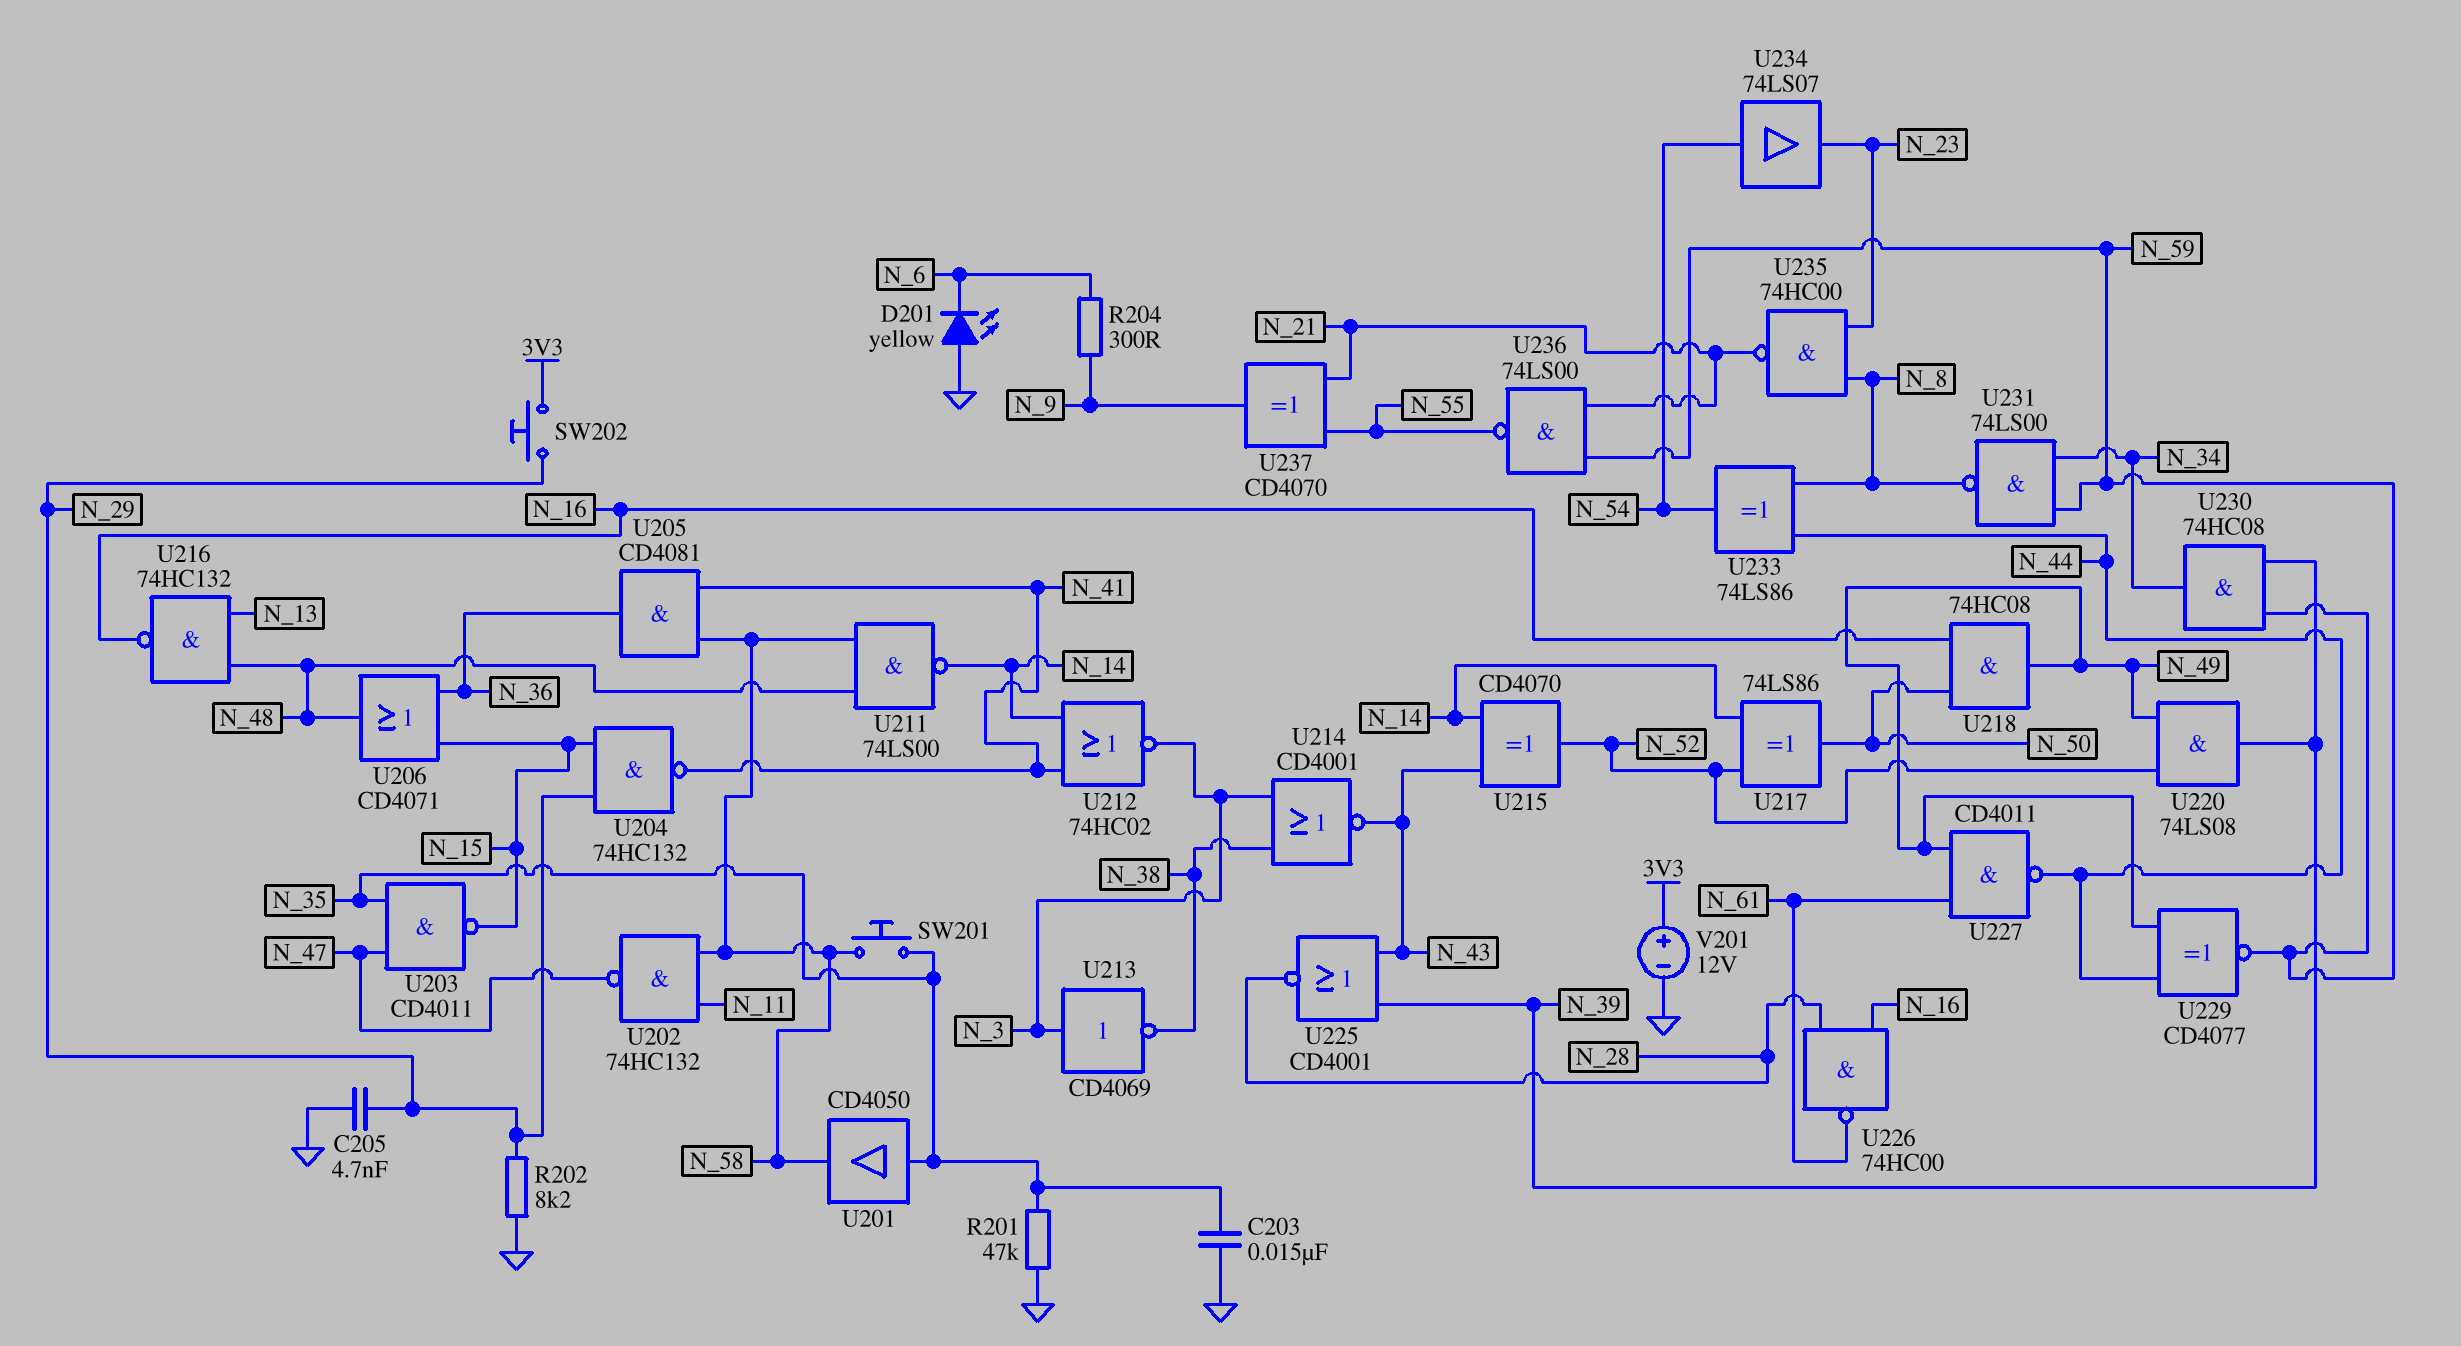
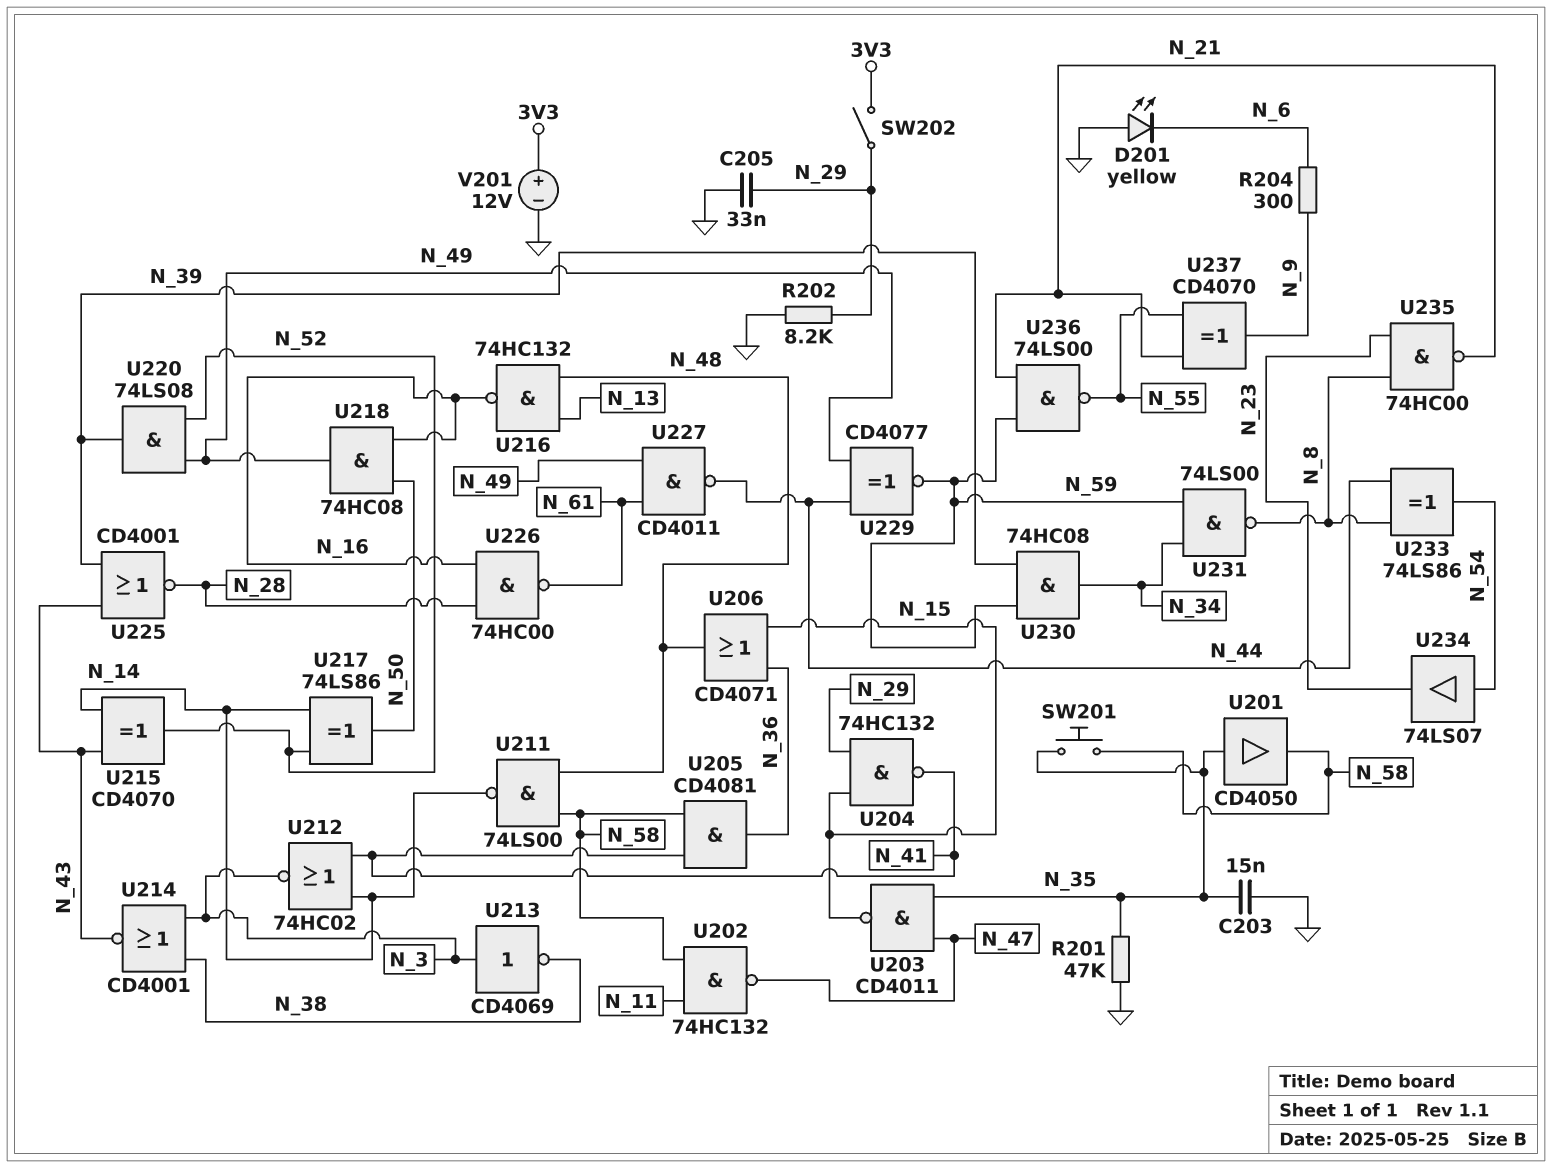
C205: 4.7nF (GND, N_29) -> 33nF (GND, N_29)
SW202: button (3V3, N_29) -> switch (3V3, N_29)

